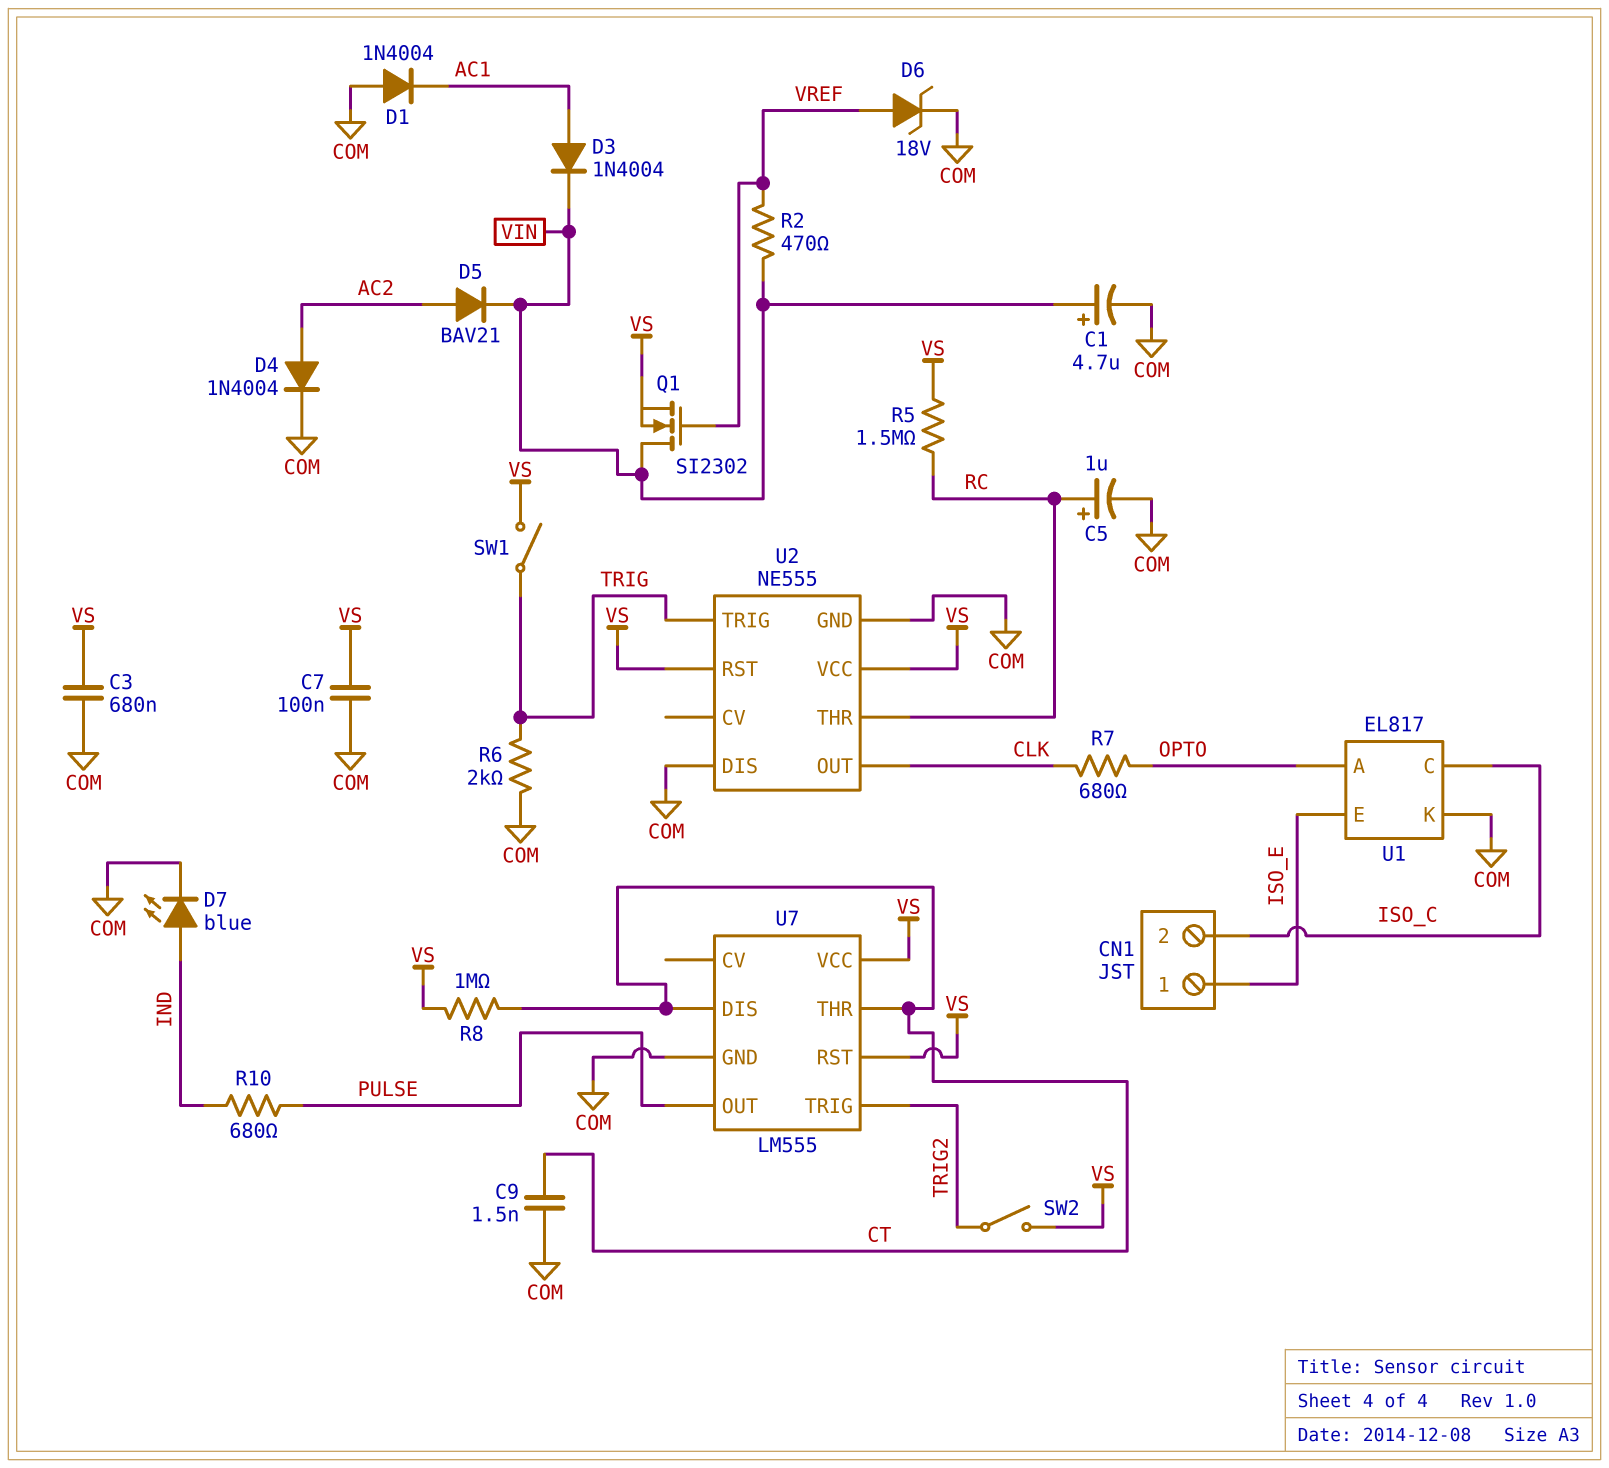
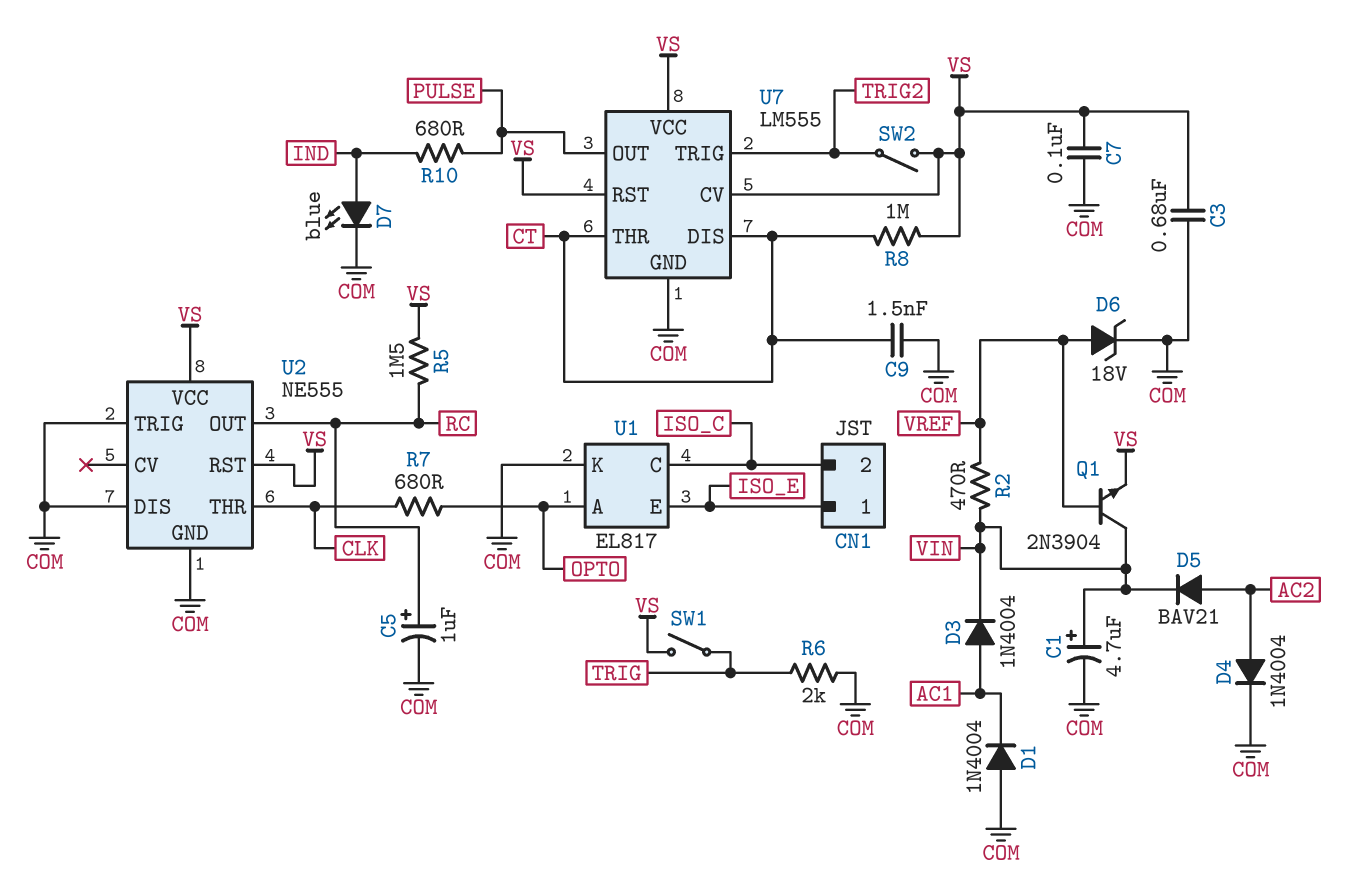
Q1: NMOS SI2302 (G VREF, D VIN, S VS) -> NPN 2N3904 (B VREF, C VIN, E VS)
U2 pin OUT: CLK -> RC
U2 pin THR: RC -> CLK
U2 pin TRIG: TRIG -> COM
U7 pin CV: none -> VS

